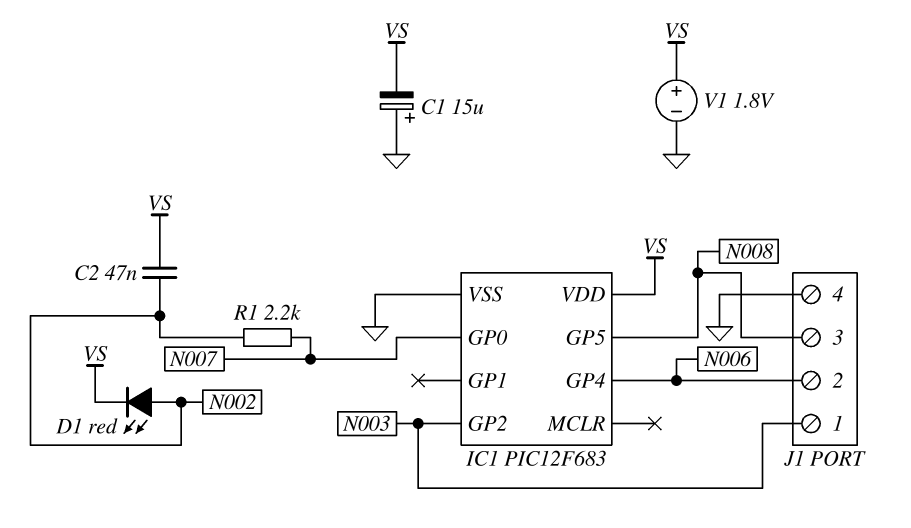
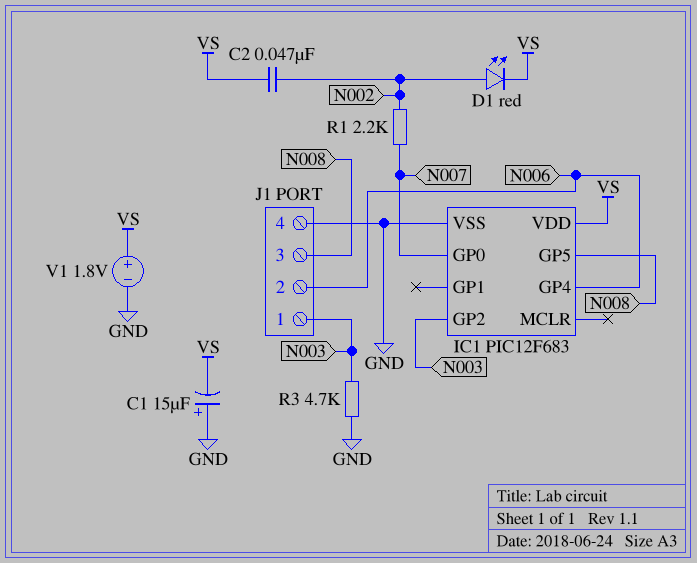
R3: none -> 4.7k (GND, N003)

